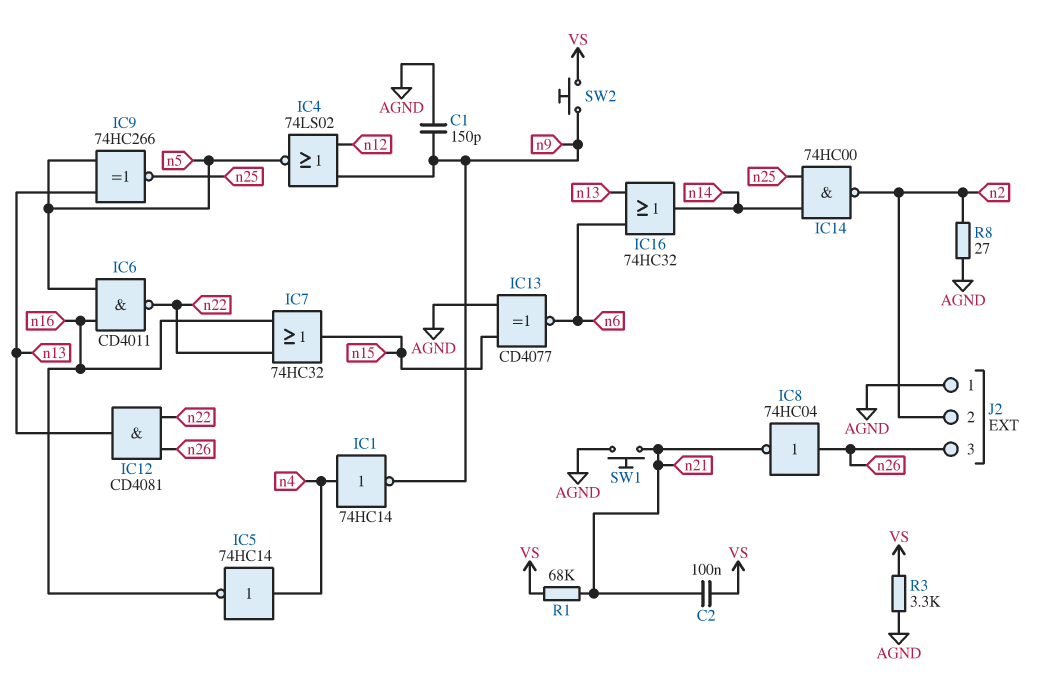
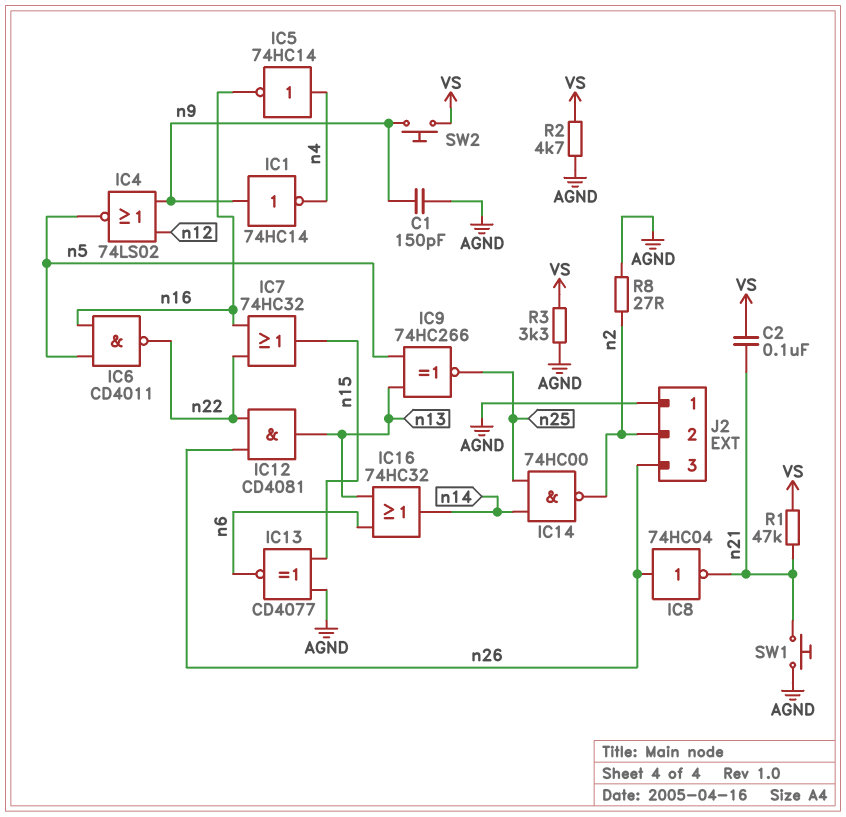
IC1: NOT 74HC14 (in n4, out n9) -> NOT 74HC14 (in n9, out n4)
R1: 68k (VS, n21) -> 47k (VS, n21)
R2: none -> 4.7k (AGND, VS)

